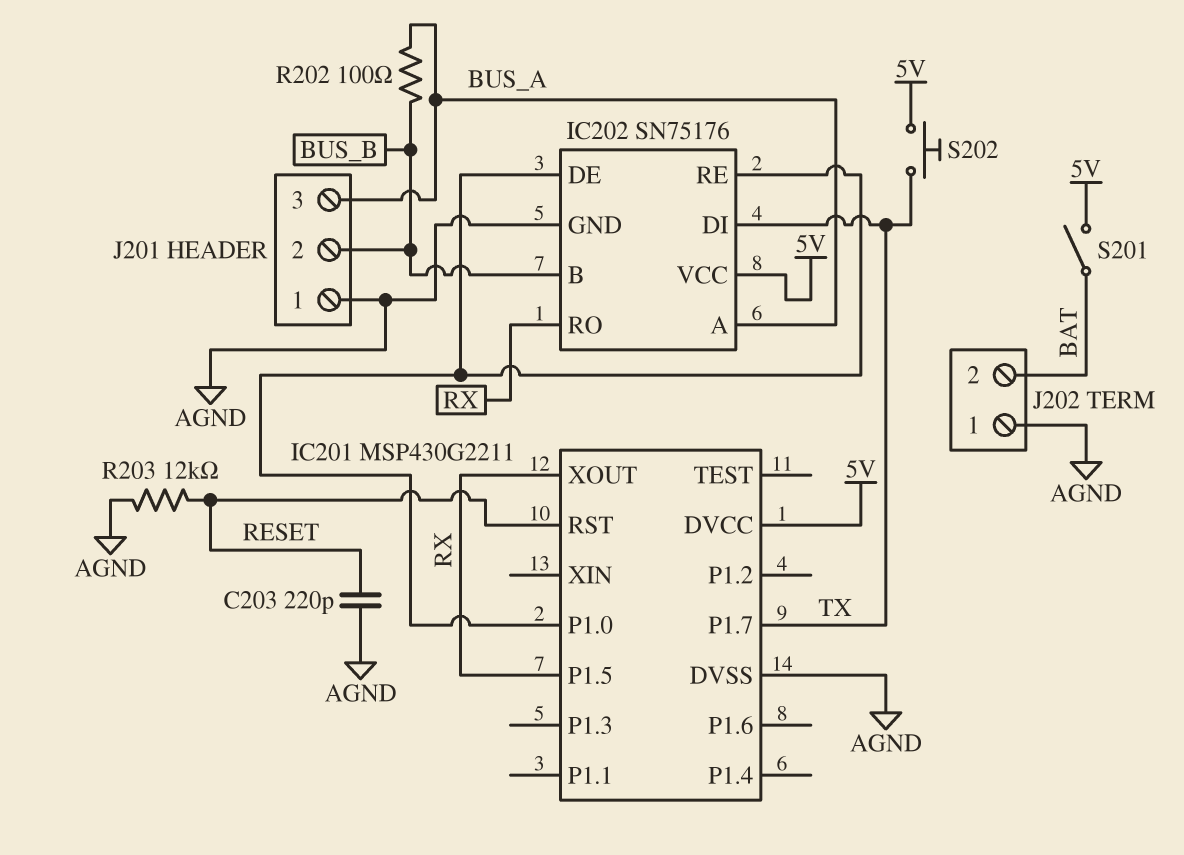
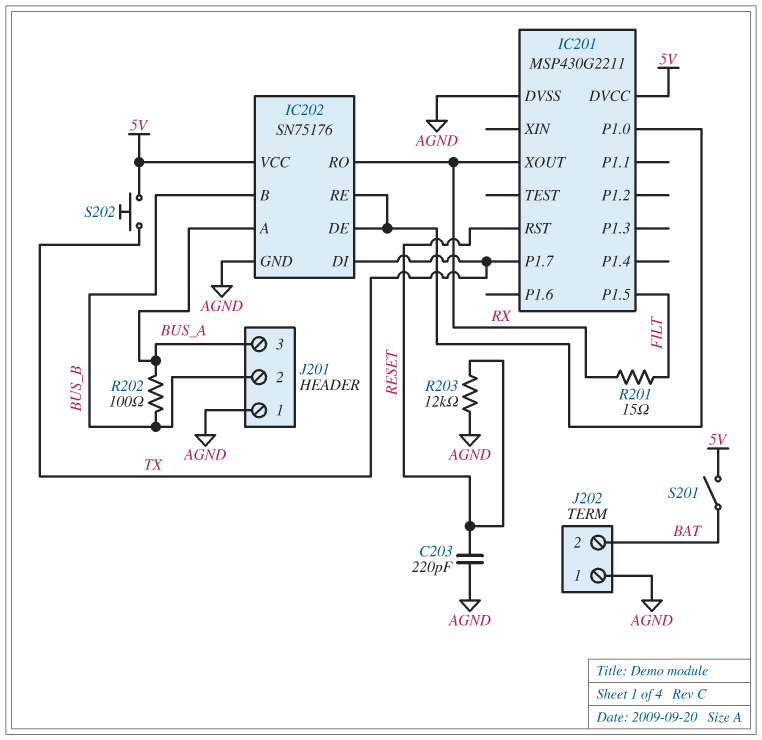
IC201 pin P1.5: RX -> FILT
R201: none -> 15 (FILT, RX)

